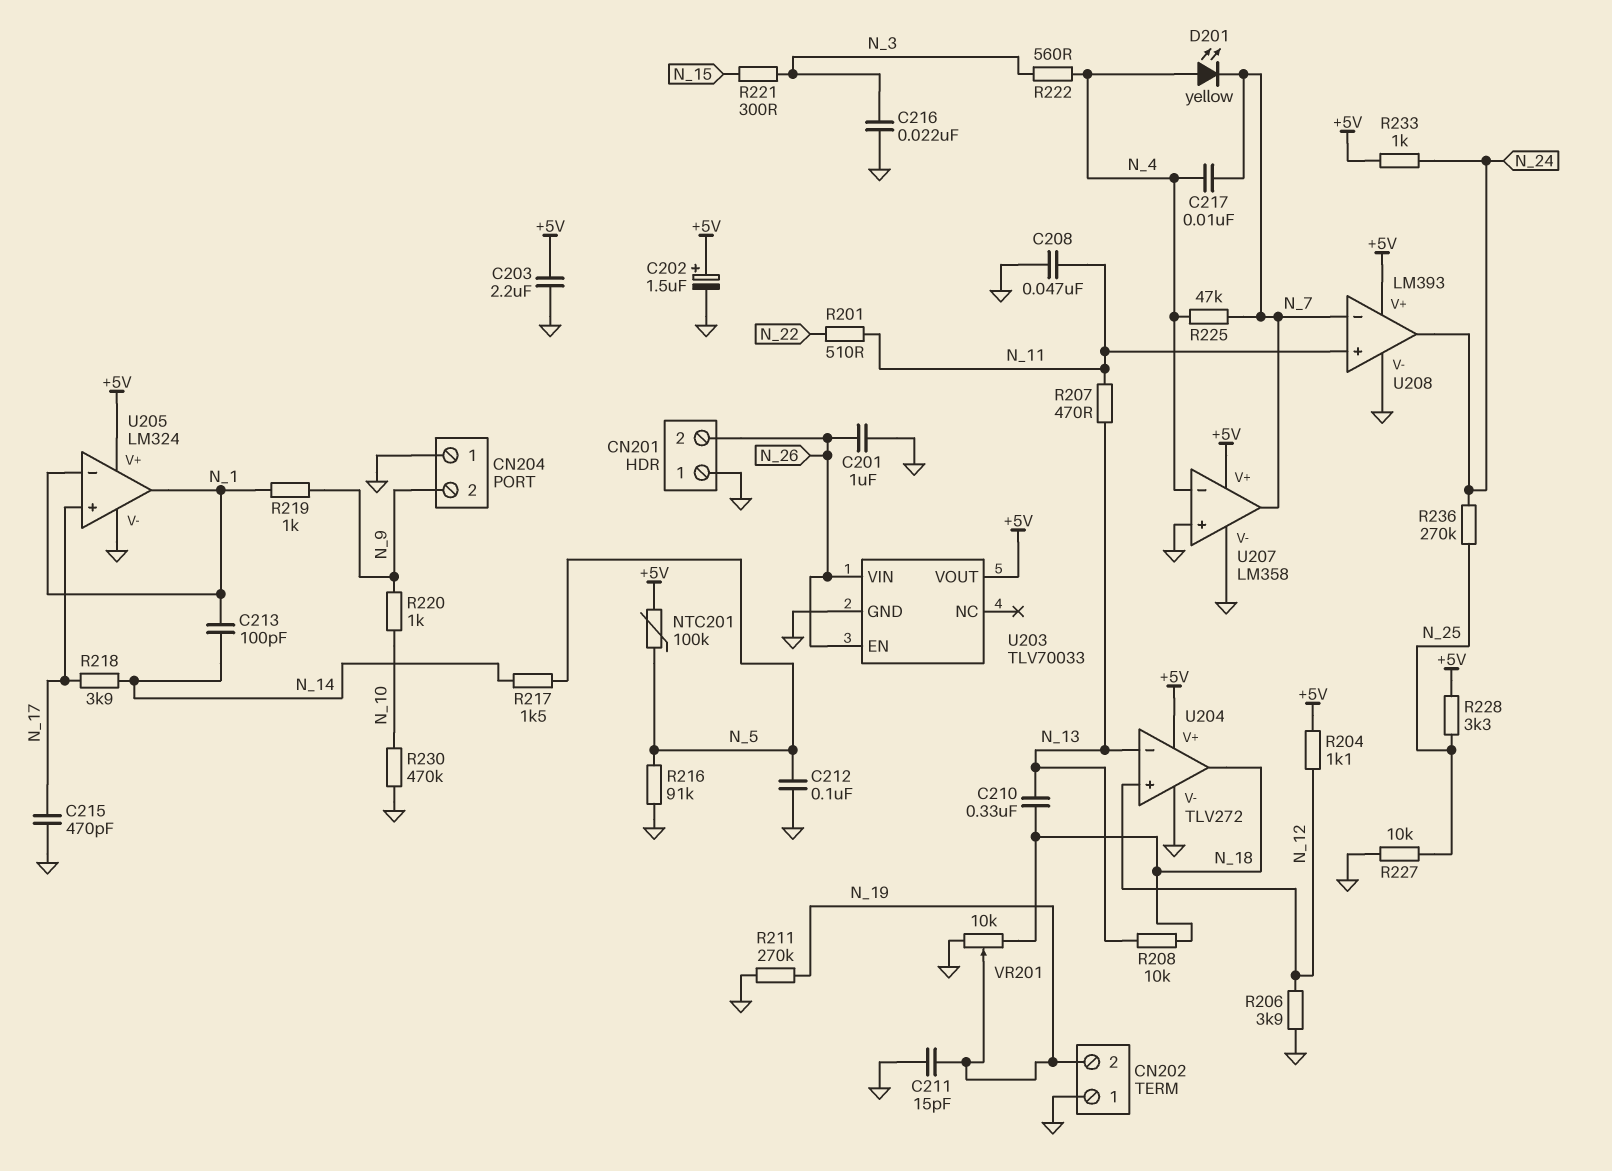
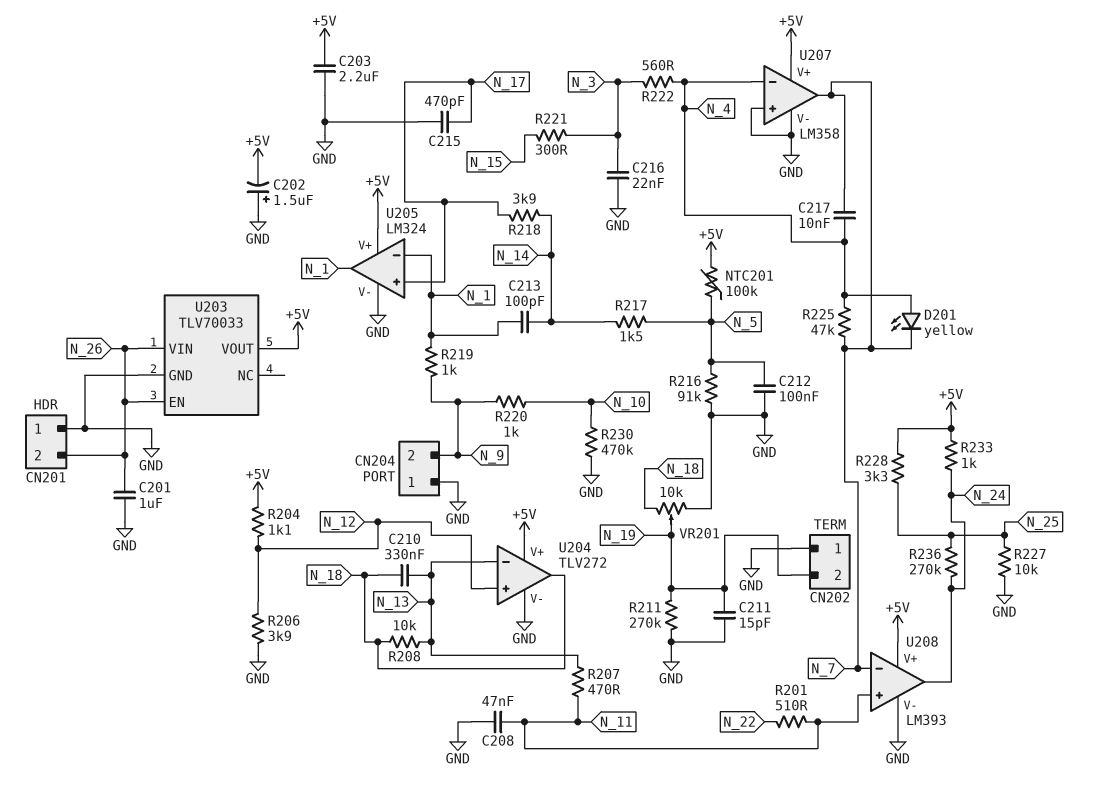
C202: 1.5uF (plus +5V, minus GND) -> 1.5uF (plus GND, minus +5V)

